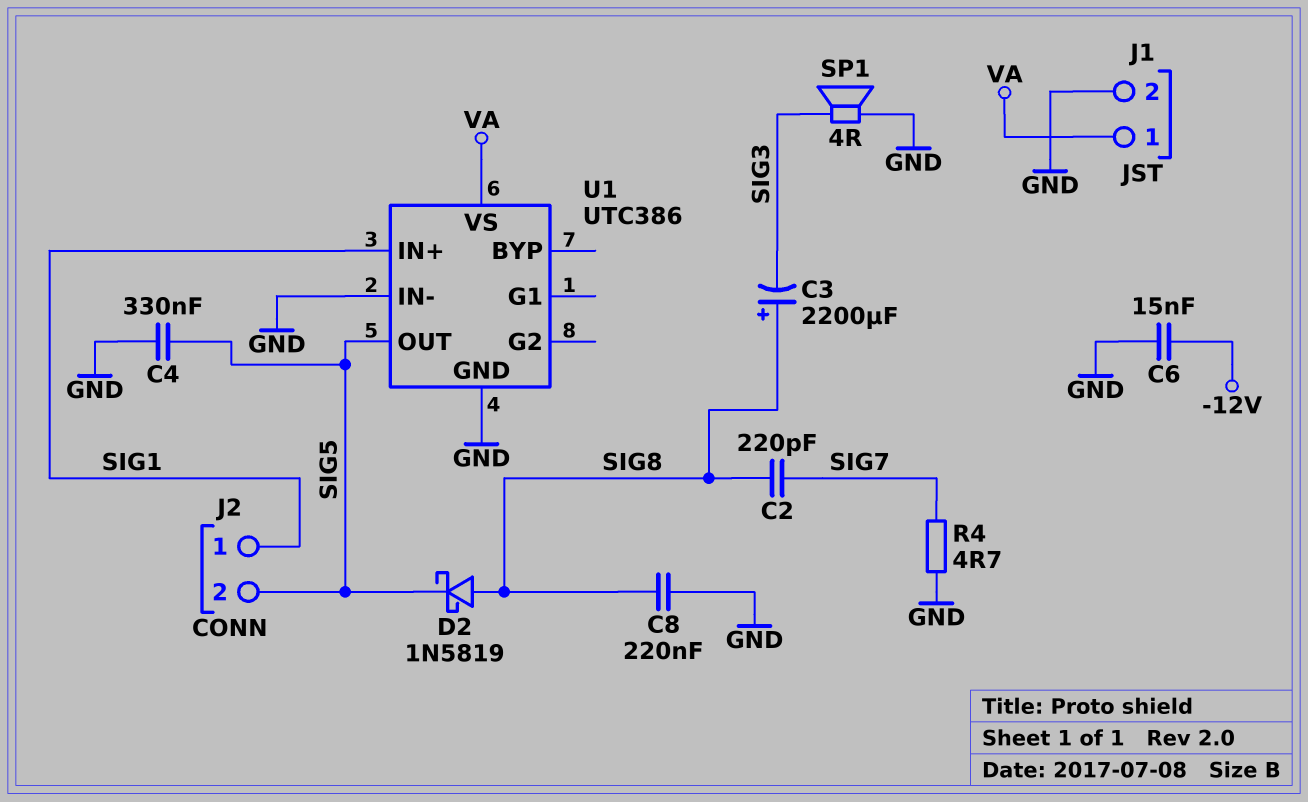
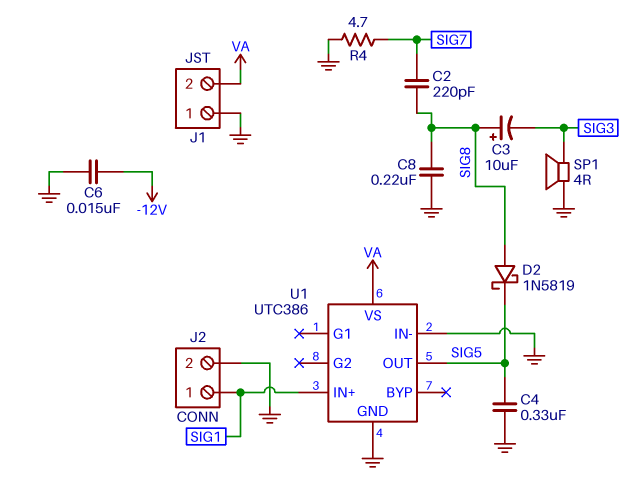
C3: 2200uF (plus SIG8, minus SIG3) -> 10uF (plus SIG8, minus SIG3)
J1 pin 1: VA -> GND
J1 pin 2: GND -> VA
J2 pin 2: SIG5 -> GND

